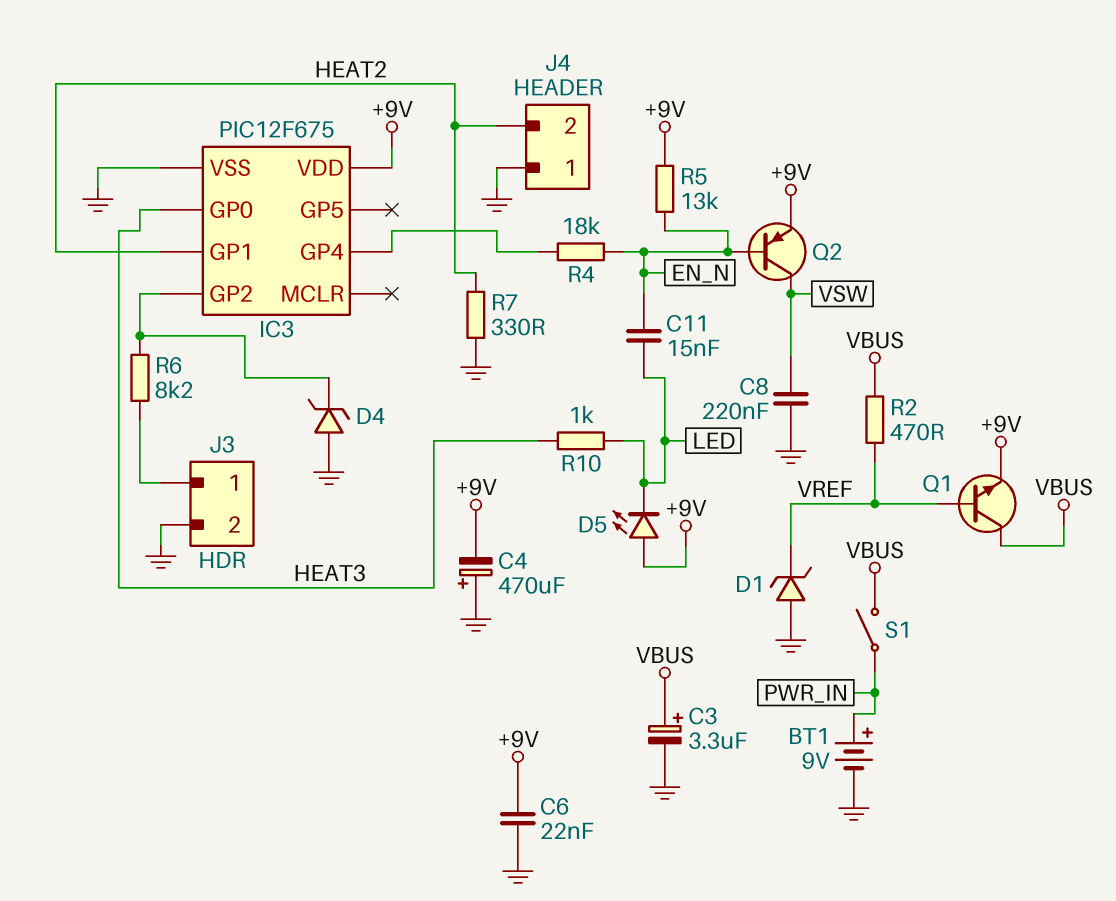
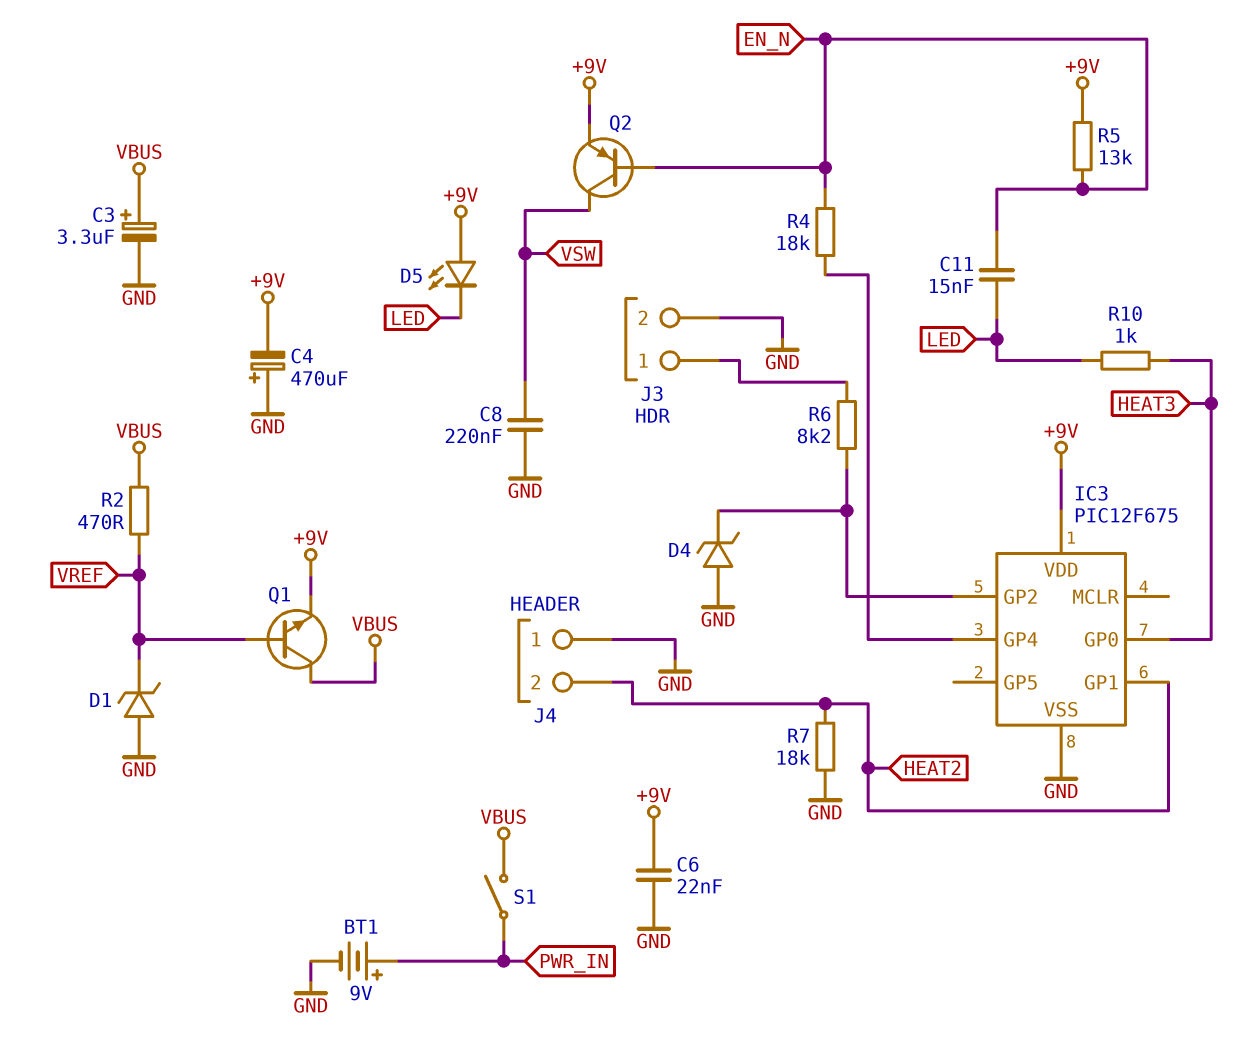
R7: 330 (GND, HEAT2) -> 18k (GND, HEAT2)

